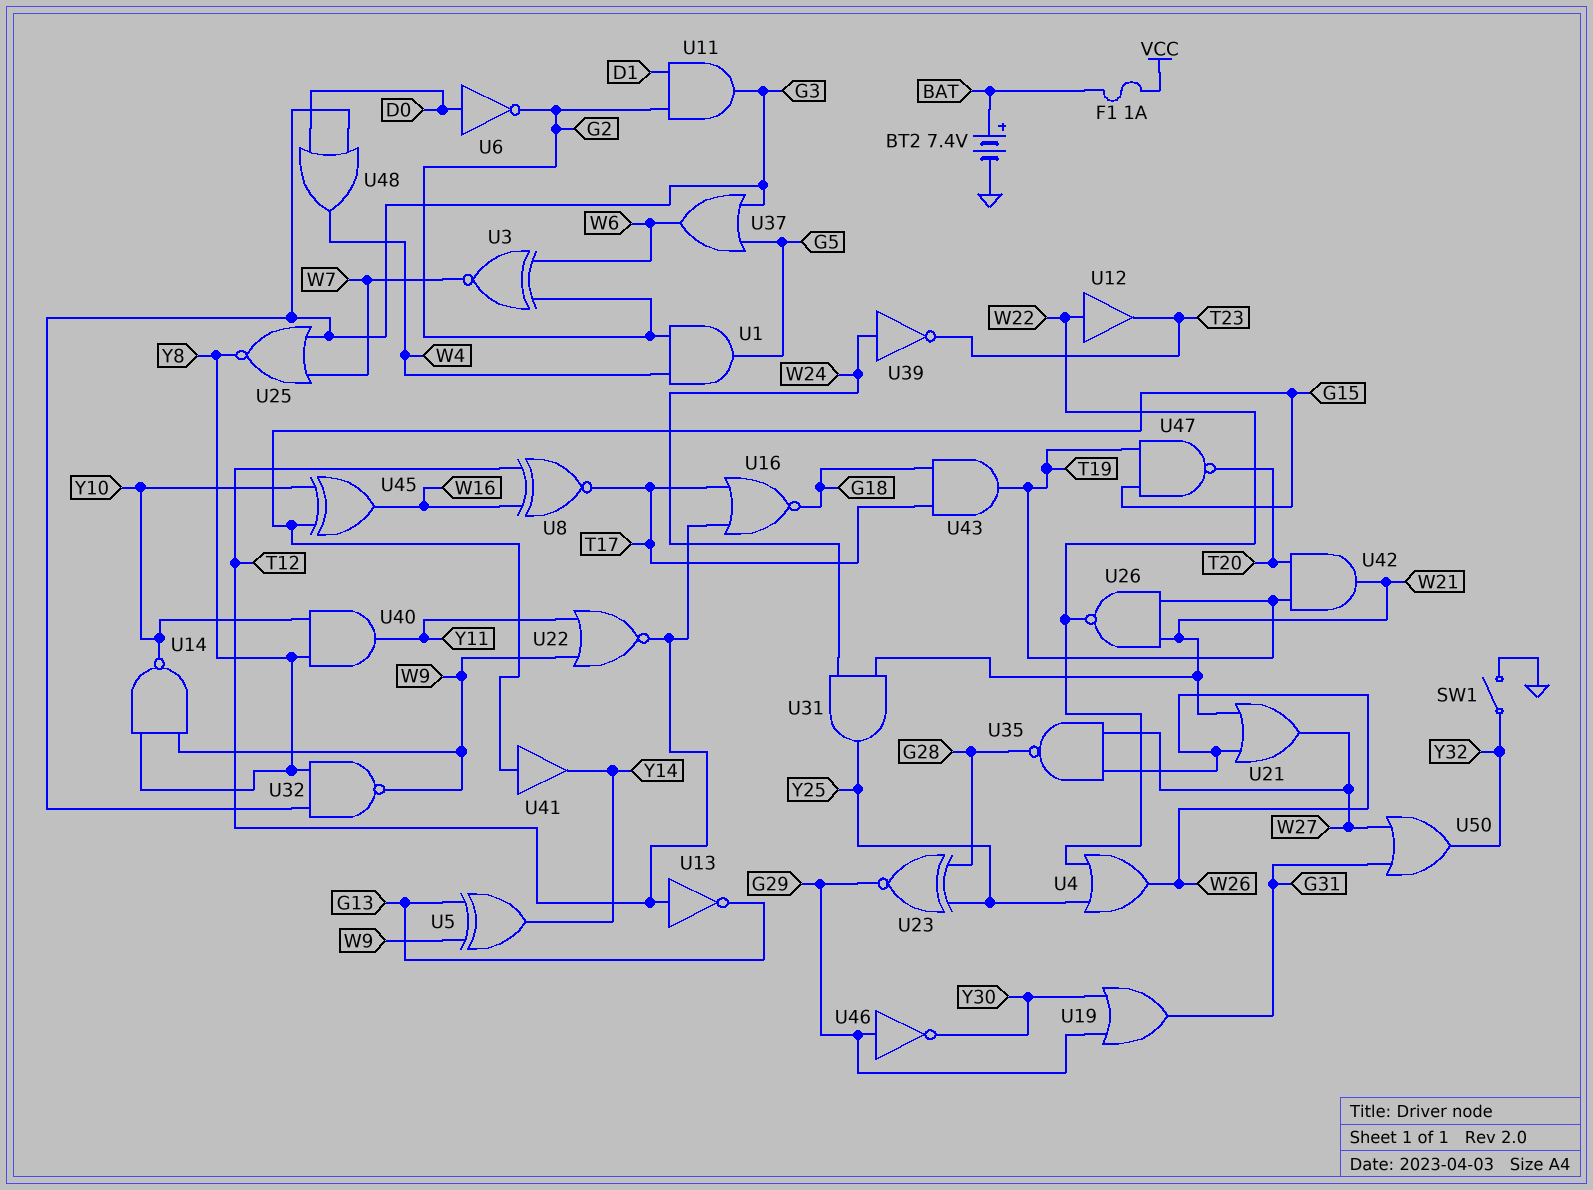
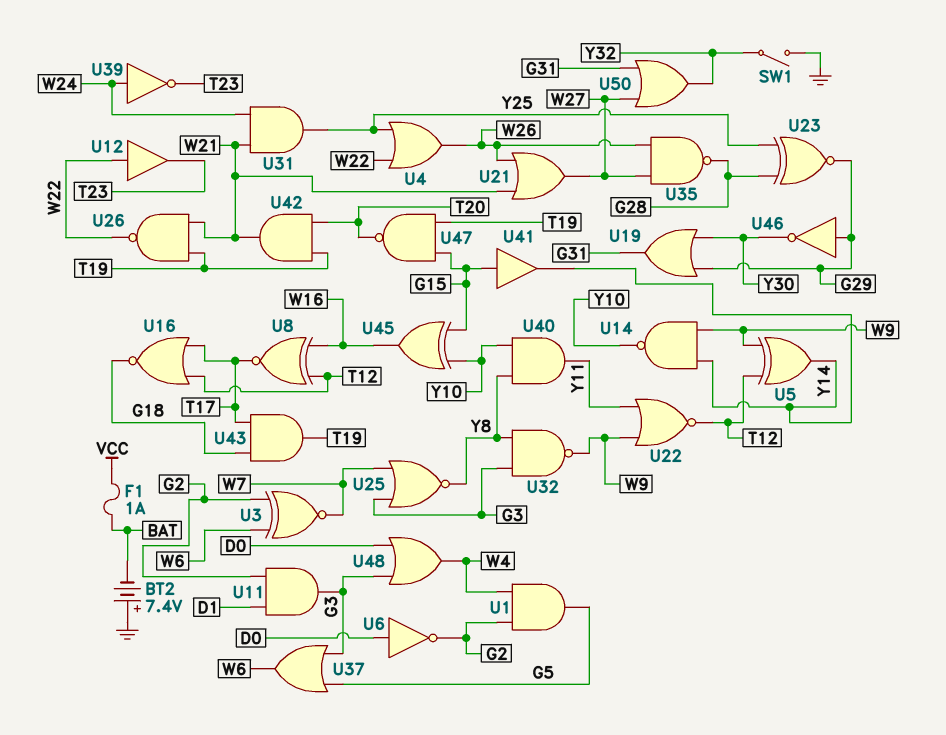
BT2: 7.4V (plus BAT, minus GND) -> 7.4V (plus GND, minus BAT)
U5: XOR (in G13, in W9, out Y14) -> XOR (in T12, in W9, out Y14)
U13: NOT (in T12, out G13) -> none
U14: NAND (in W9, in Y8, out Y10) -> NAND (in W9, in Y14, out Y10)

